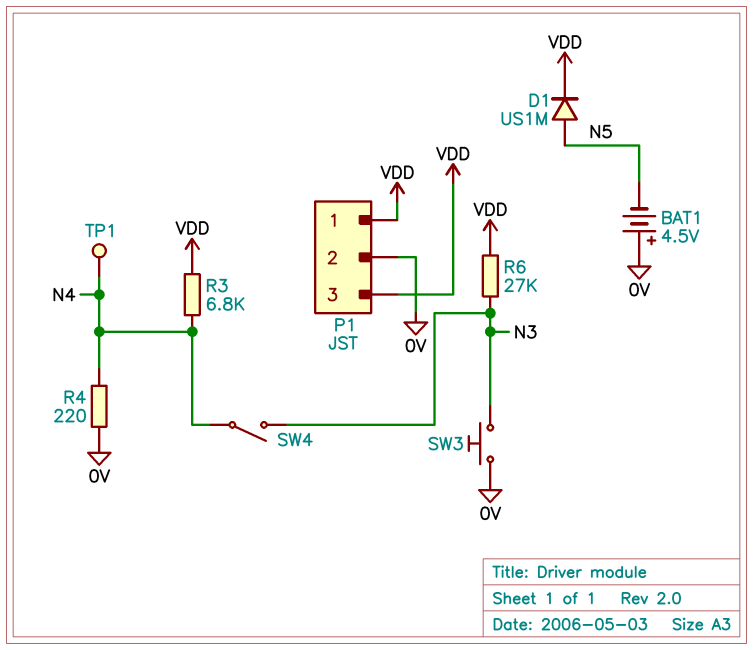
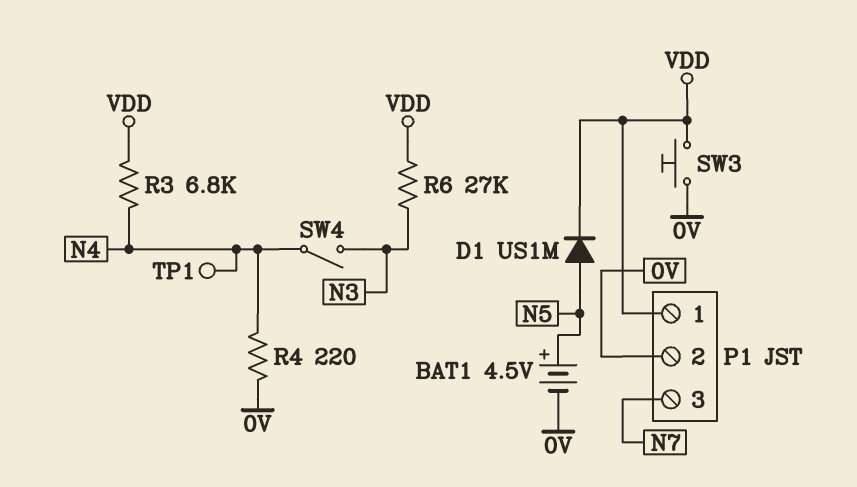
BAT1: 4.5V (plus 0V, minus N5) -> 4.5V (plus N5, minus 0V)
P1 pin 3: VDD -> N7
SW3: button (0V, N3) -> button (0V, VDD)

